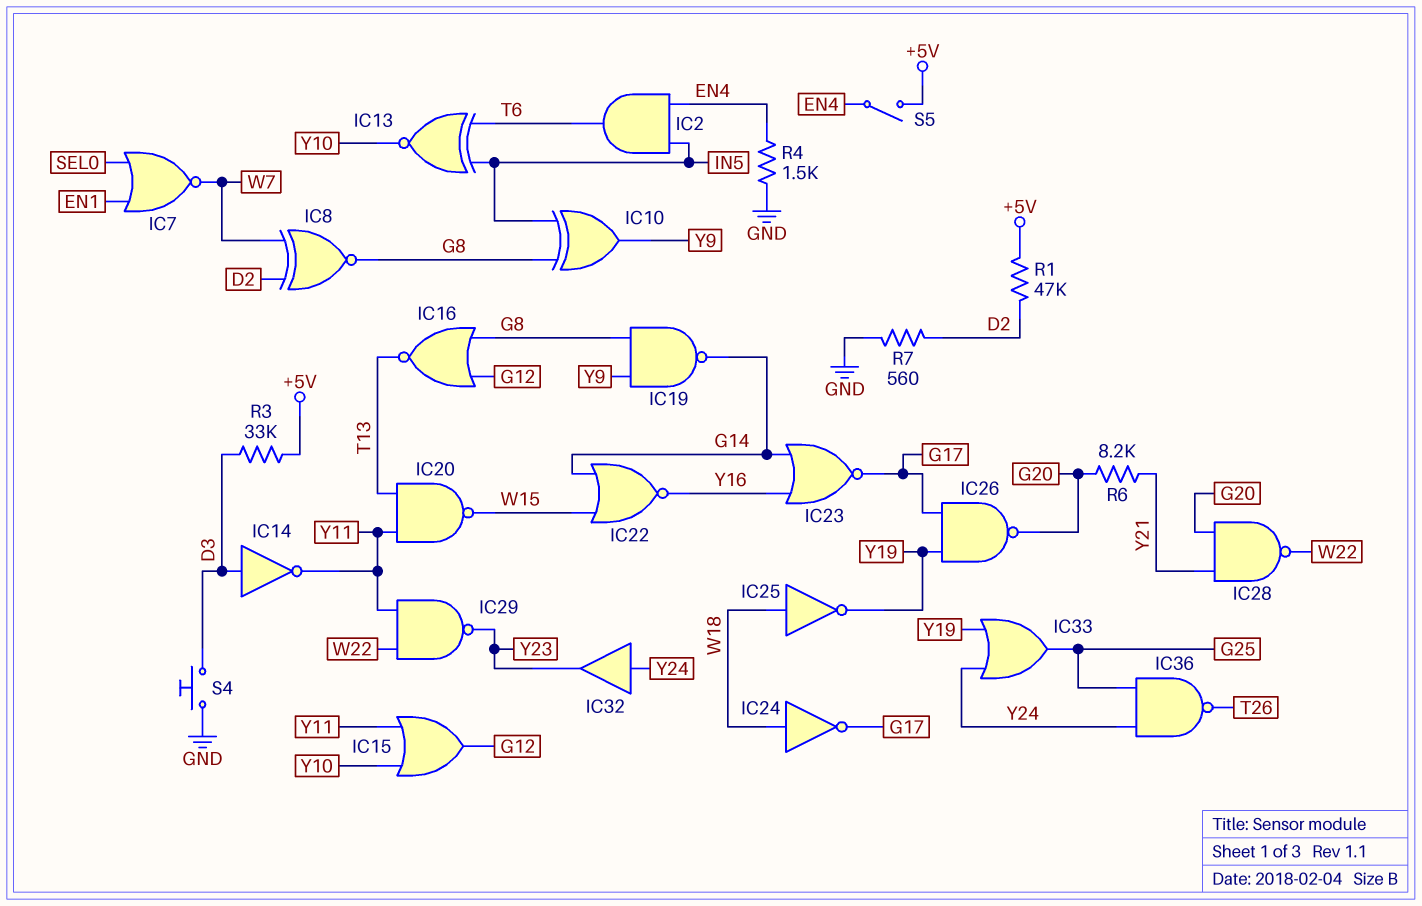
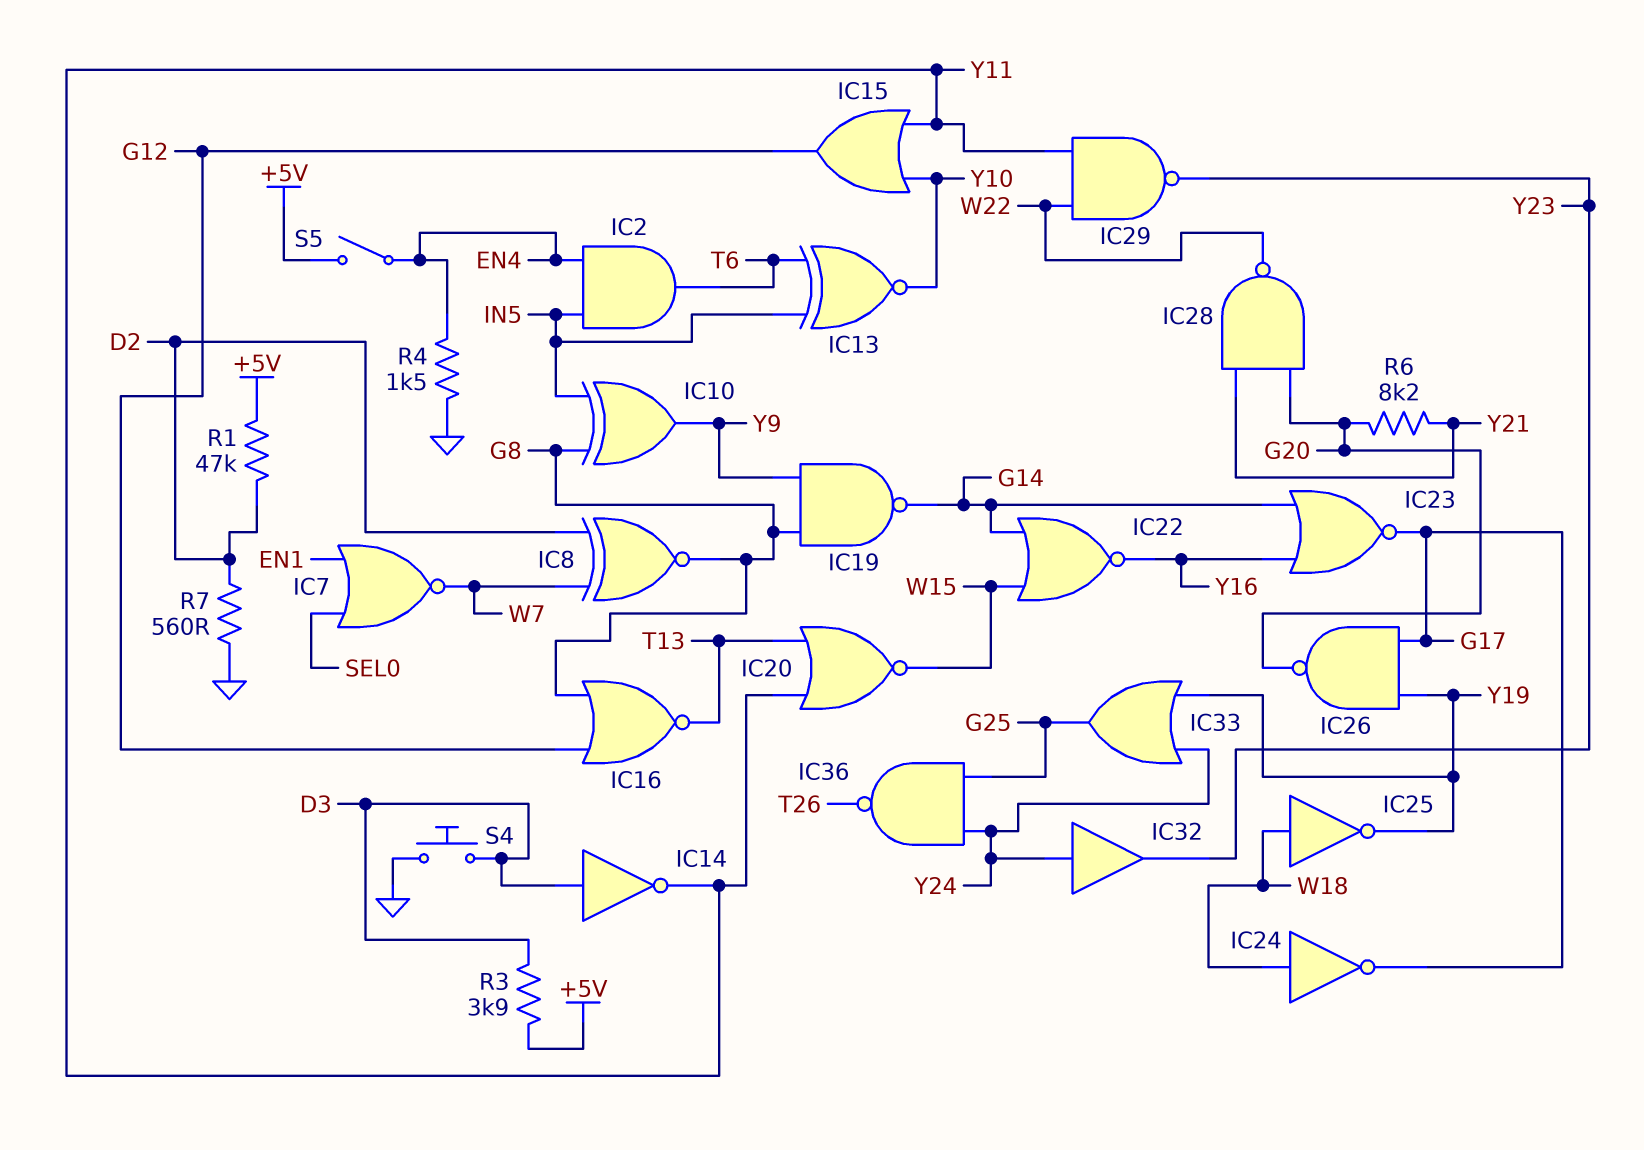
IC20: NAND (in T13, in Y11, out W15) -> NOR (in T13, in Y11, out W15)
R3: 33k (+5V, D3) -> 3.9k (+5V, D3)

